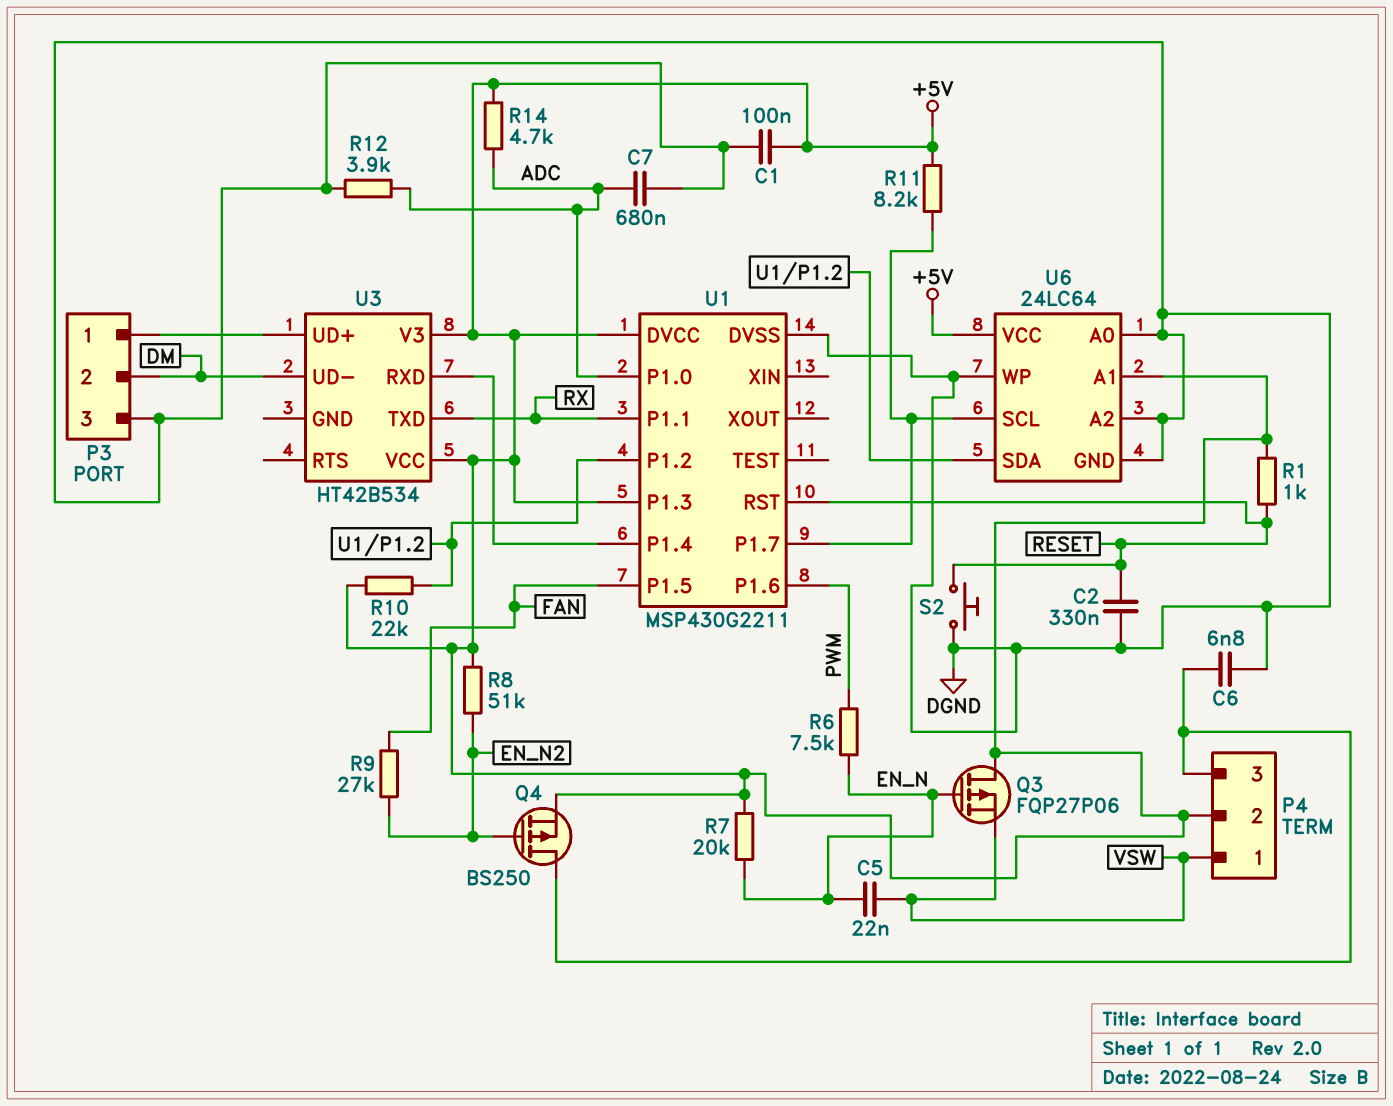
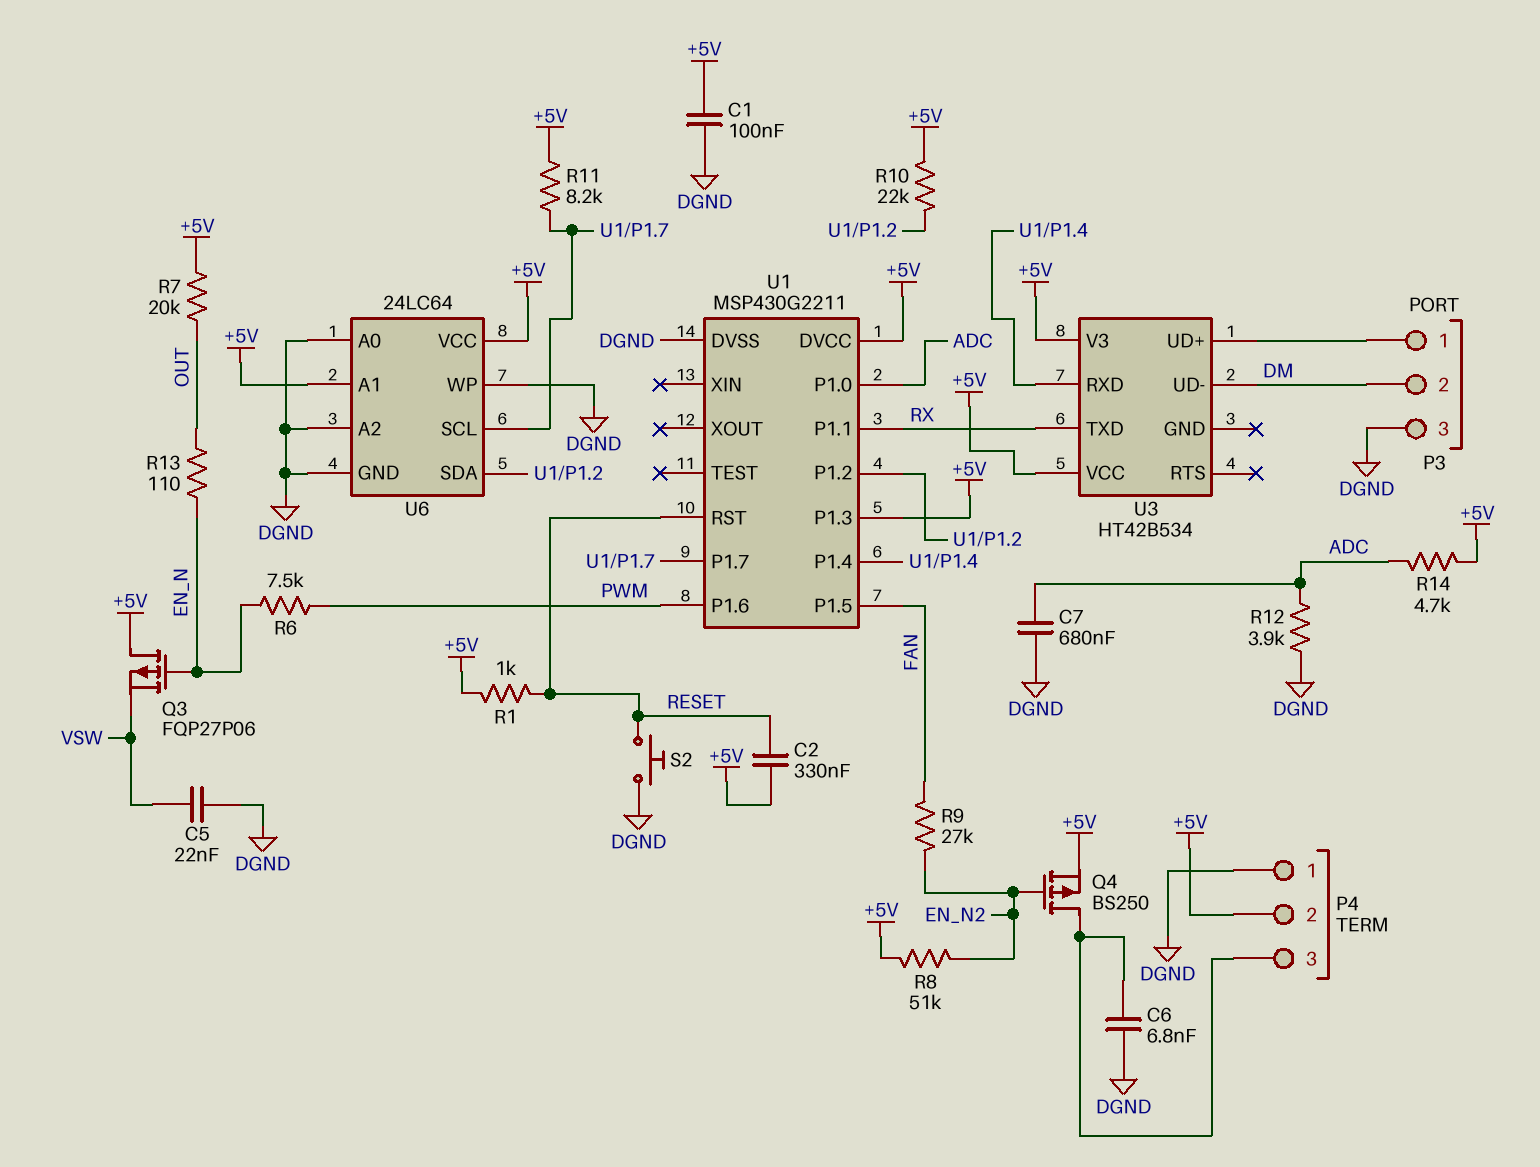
C2: 330nF (DGND, RESET) -> 330nF (+5V, RESET)
C5: 22nF (EN_N, VSW) -> 22nF (DGND, VSW)
P4 pin 1: VSW -> DGND
R7: 20k (+5V, EN_N) -> 20k (+5V, OUT)
R13: none -> 110 (EN_N, OUT)

